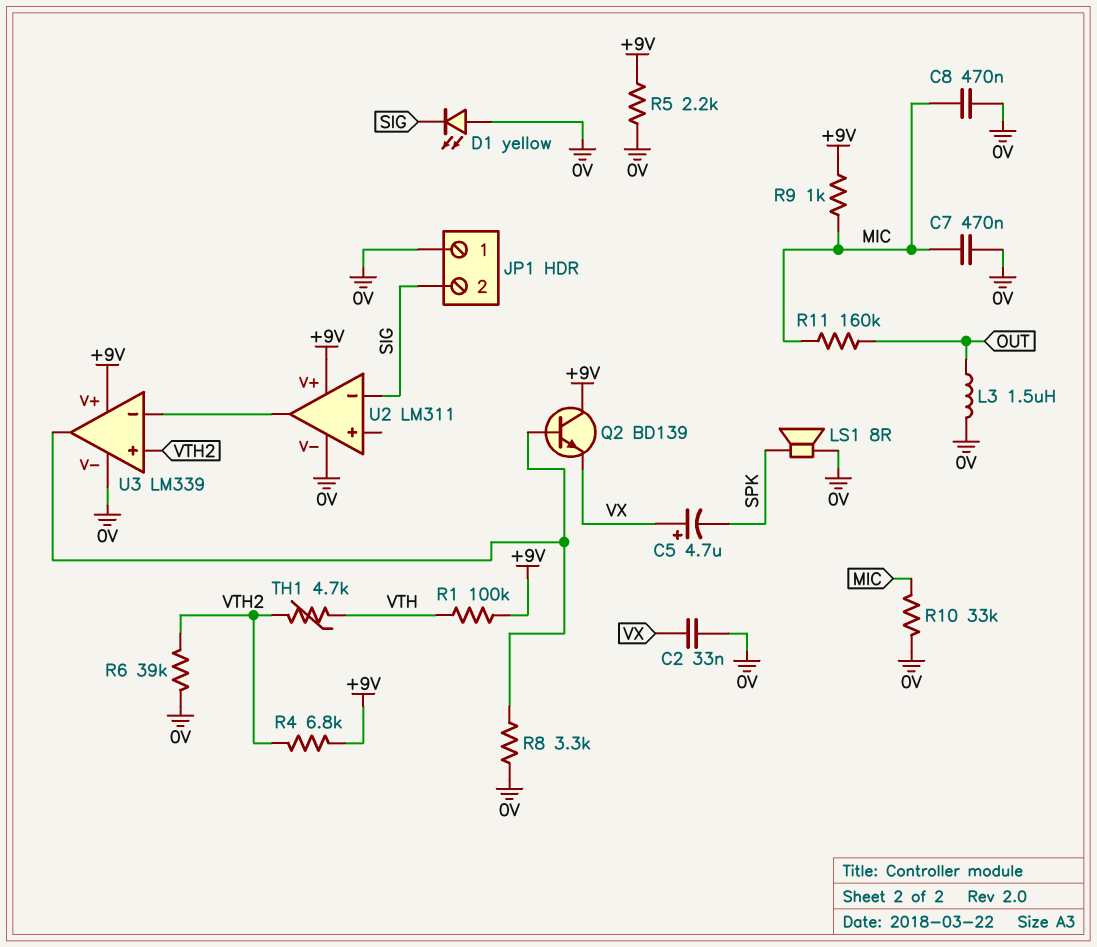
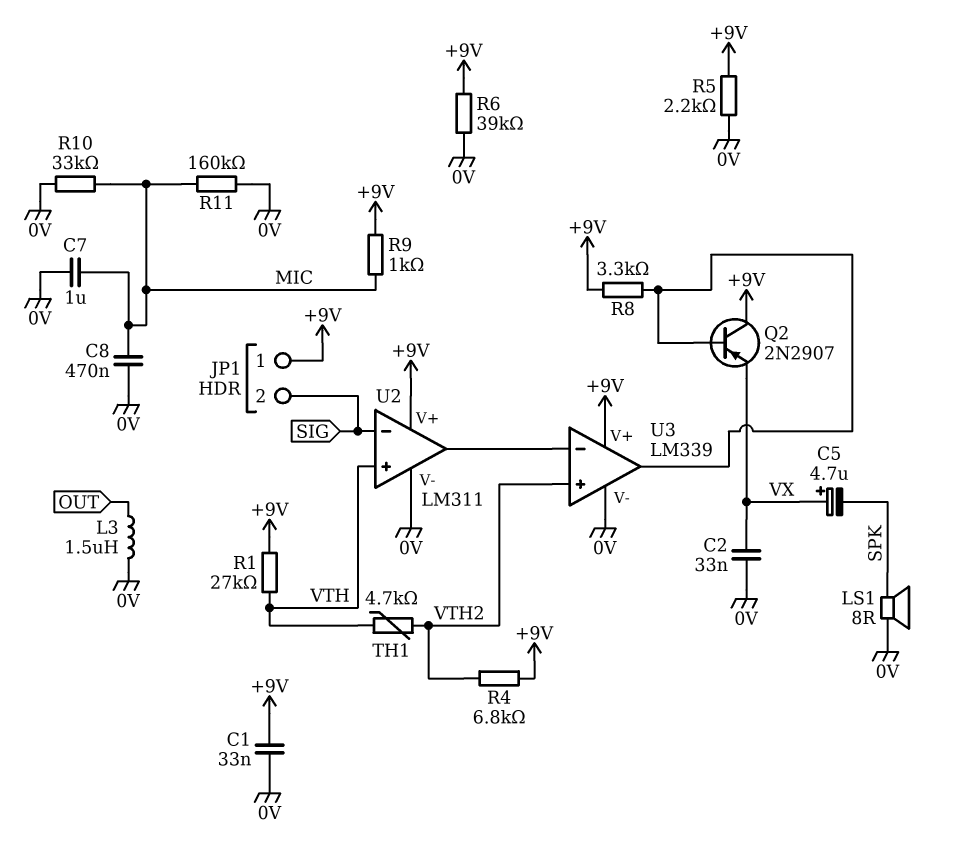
C1: none -> 33nF (+9V, 0V)
C7: 470nF (0V, MIC) -> 1uF (0V, MIC)
D1: LED yellow (A 0V, K SIG) -> none
JP1 pin 1: 0V -> +9V
Q2: NPN BD139 (B U3/out, C +9V, E VX) -> PNP 2N2907 (B U3/out, C +9V, E VX)
R1: 100k (+9V, VTH) -> 27k (+9V, VTH)
R6: 39k (0V, VTH2) -> 39k (+9V, 0V)
R8: 3.3k (0V, U3/out) -> 3.3k (+9V, U3/out)
R11: 160k (MIC, OUT) -> 160k (0V, MIC)
U2 pin in+: none -> VTH

